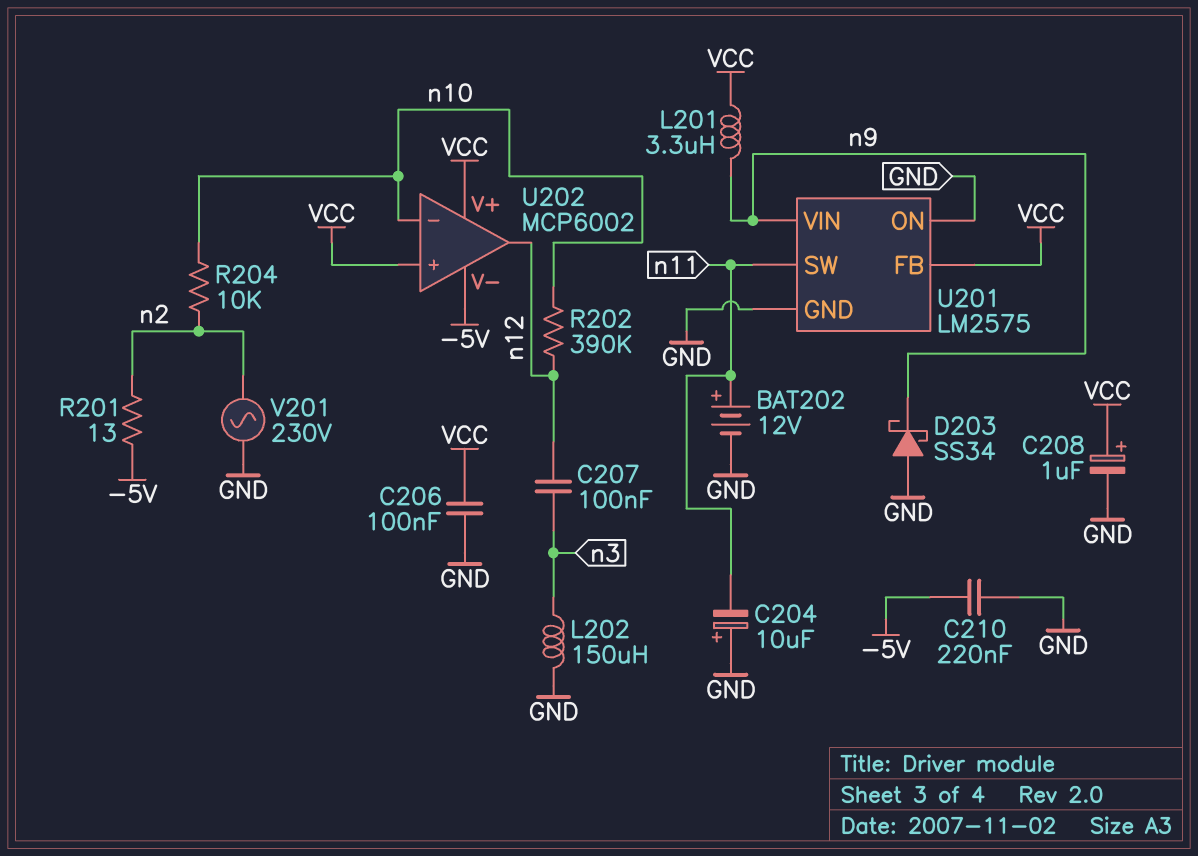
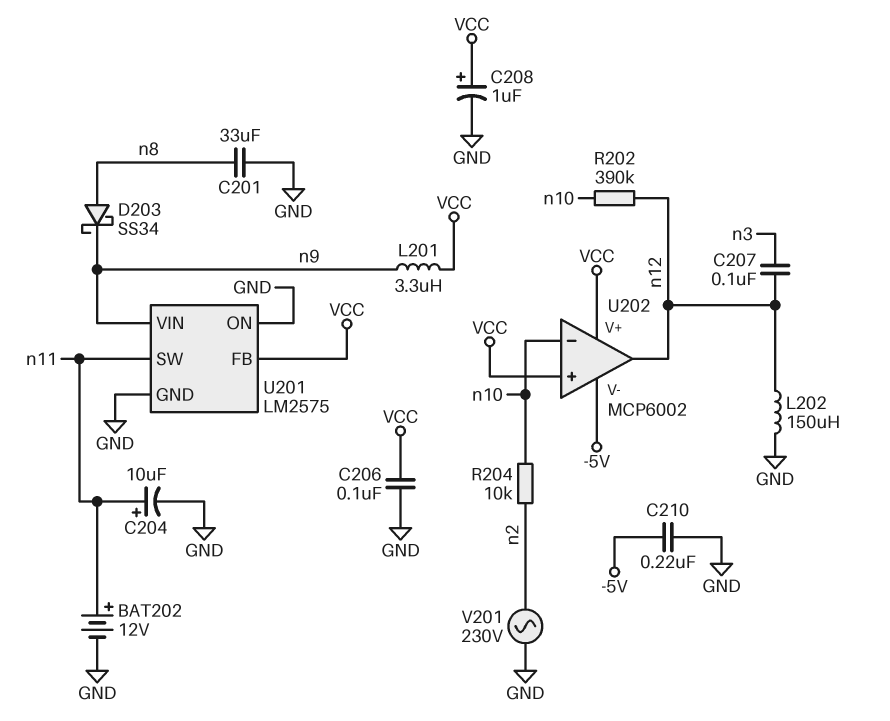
C201: none -> 33uF (GND, n8)
C204: 10uF (plus GND, minus n11) -> 10uF (plus n11, minus GND)
D203: schottky SS34 (A GND, K n9) -> schottky SS34 (A n8, K n9)
L202: 150uH (GND, n3) -> 150uH (GND, n12)
R201: 13 (-5V, n2) -> none

